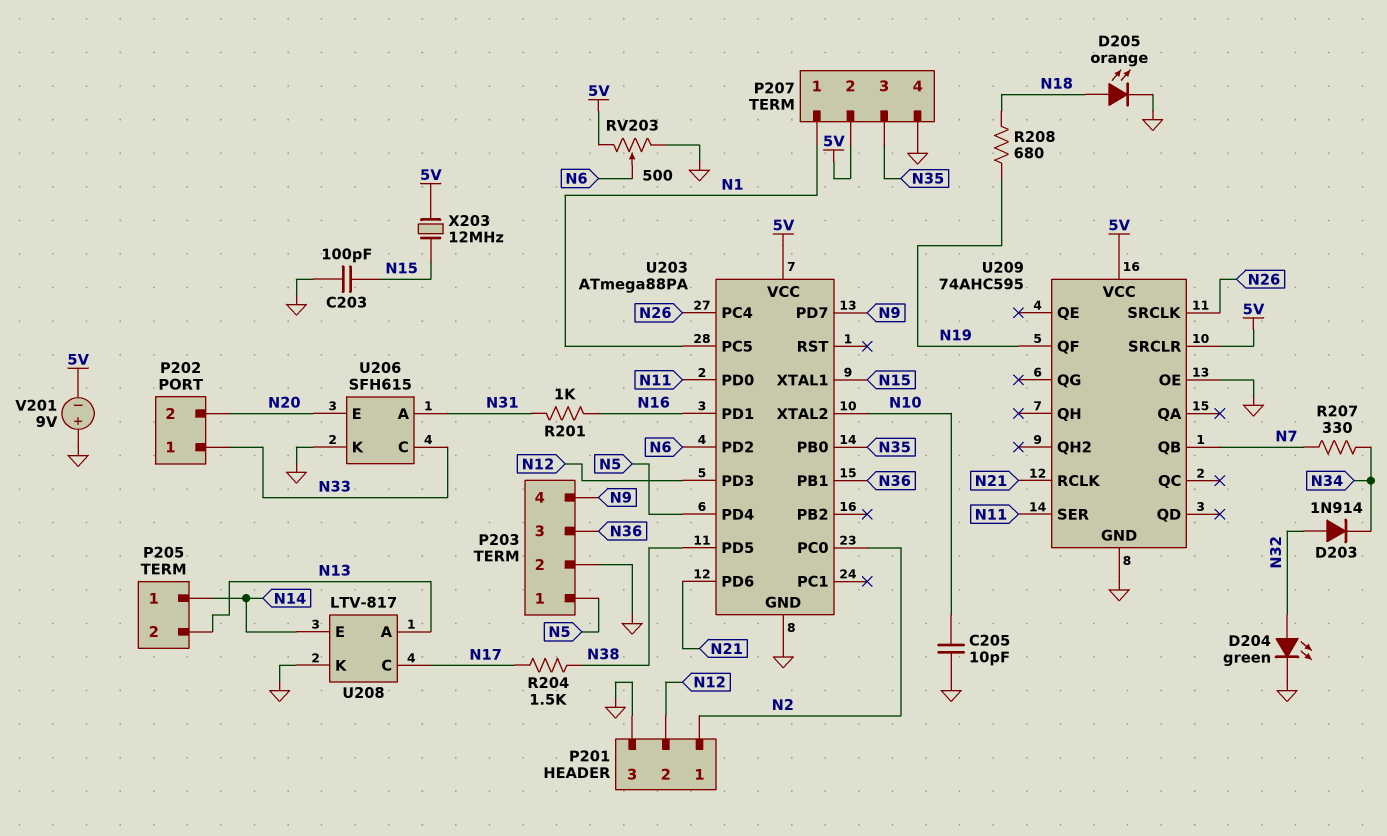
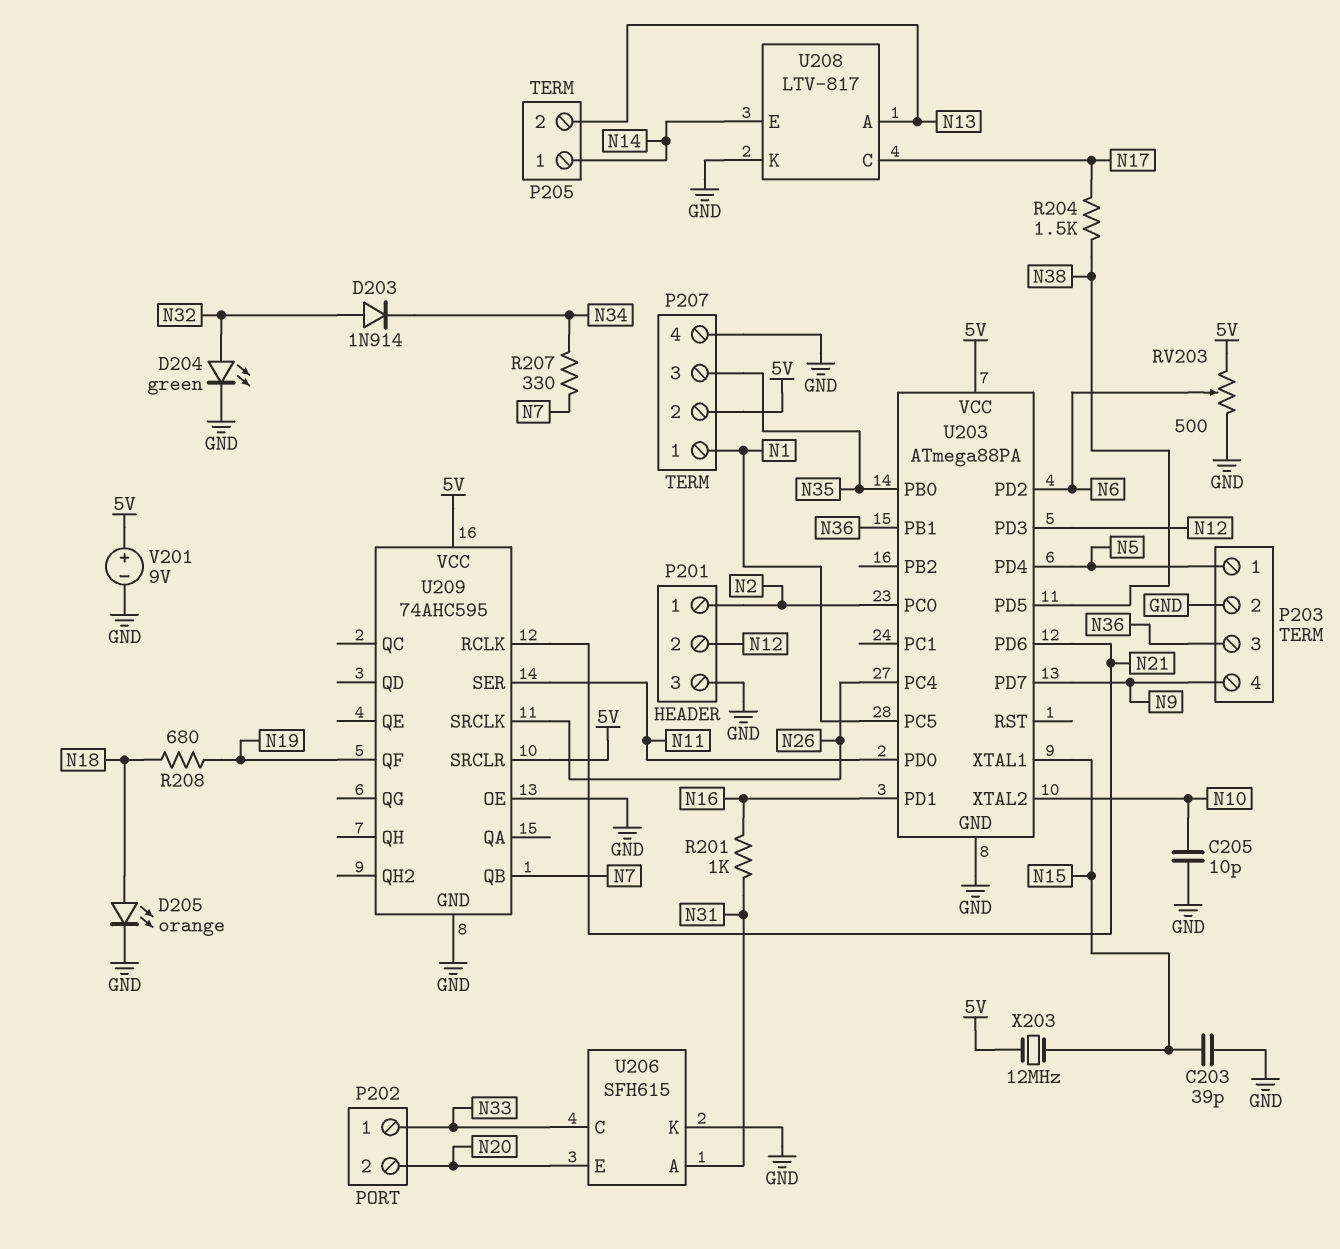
C203: 100pF (GND, N15) -> 39pF (GND, N15)
V201: 9V (plus GND, minus 5V) -> 9V (plus 5V, minus GND)

